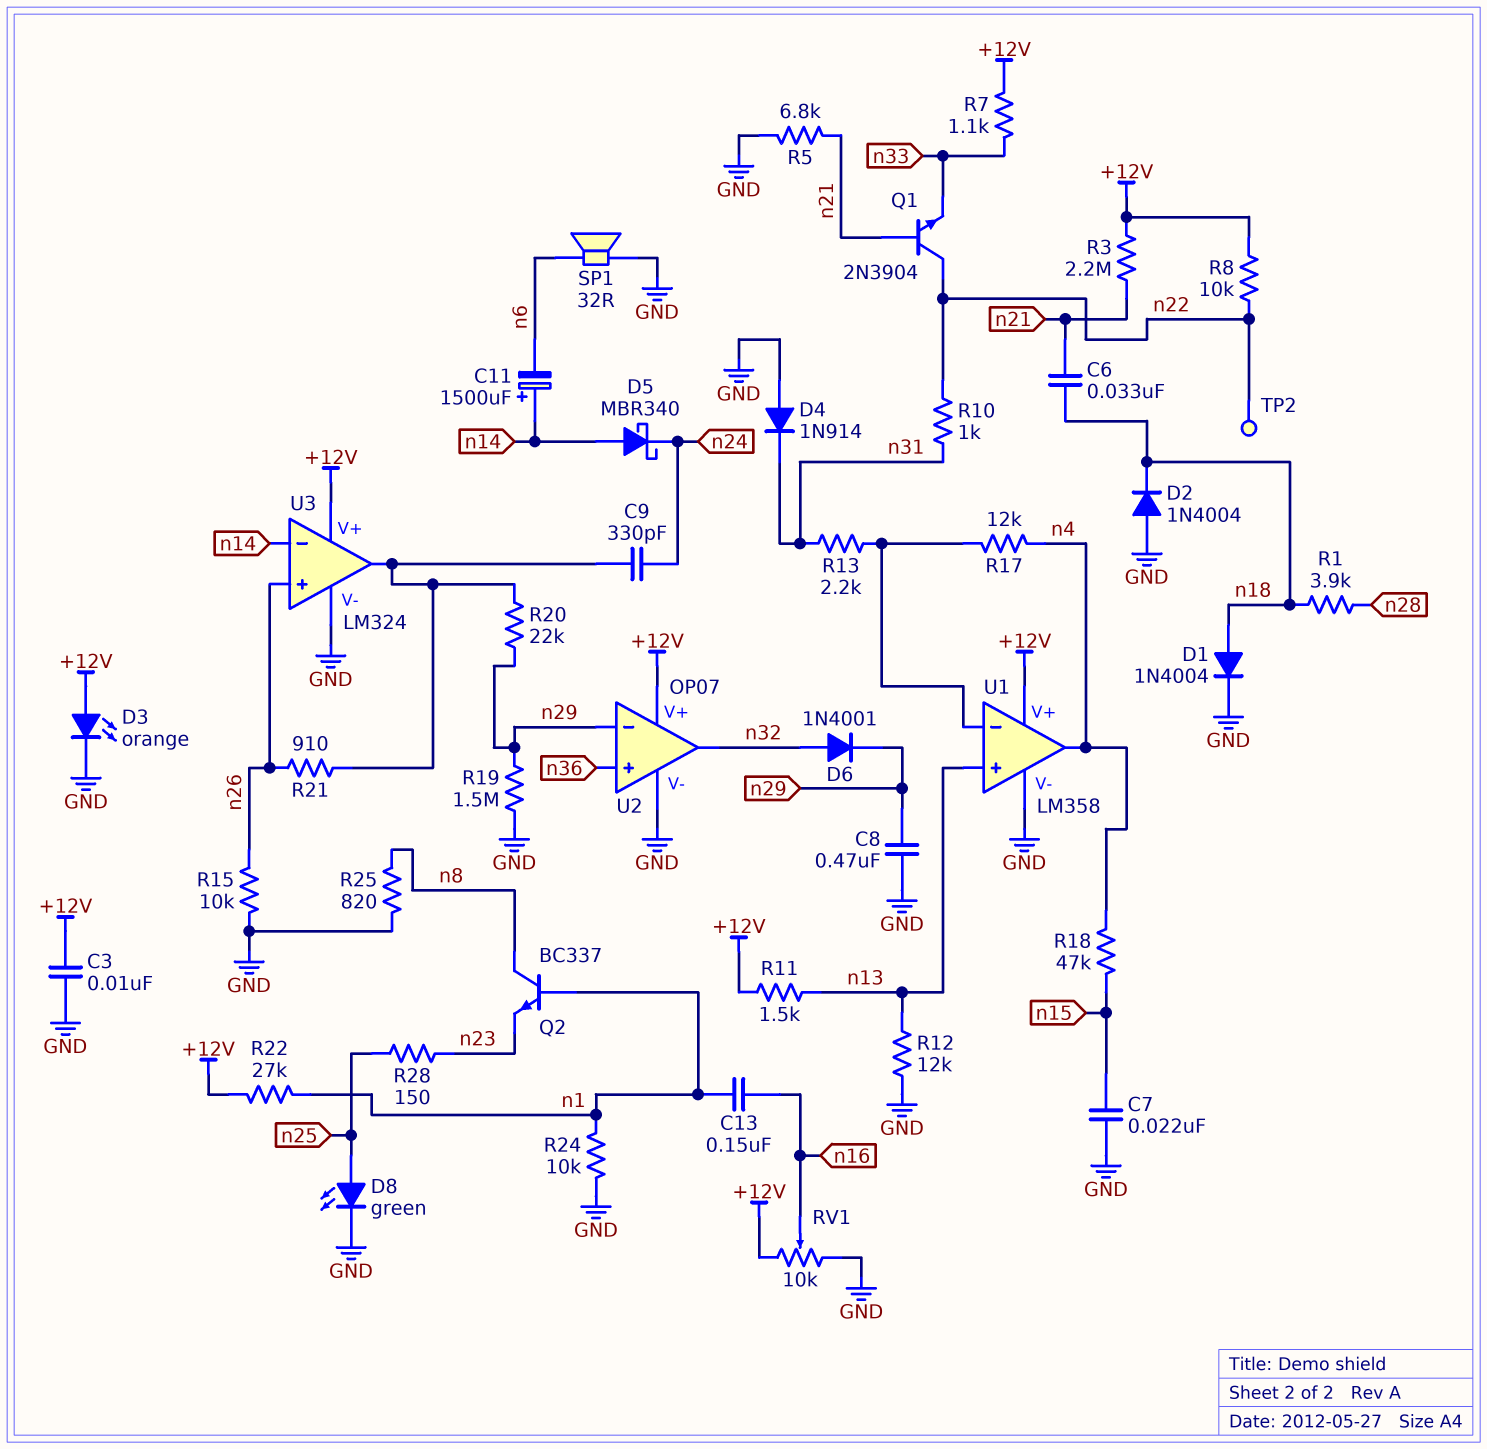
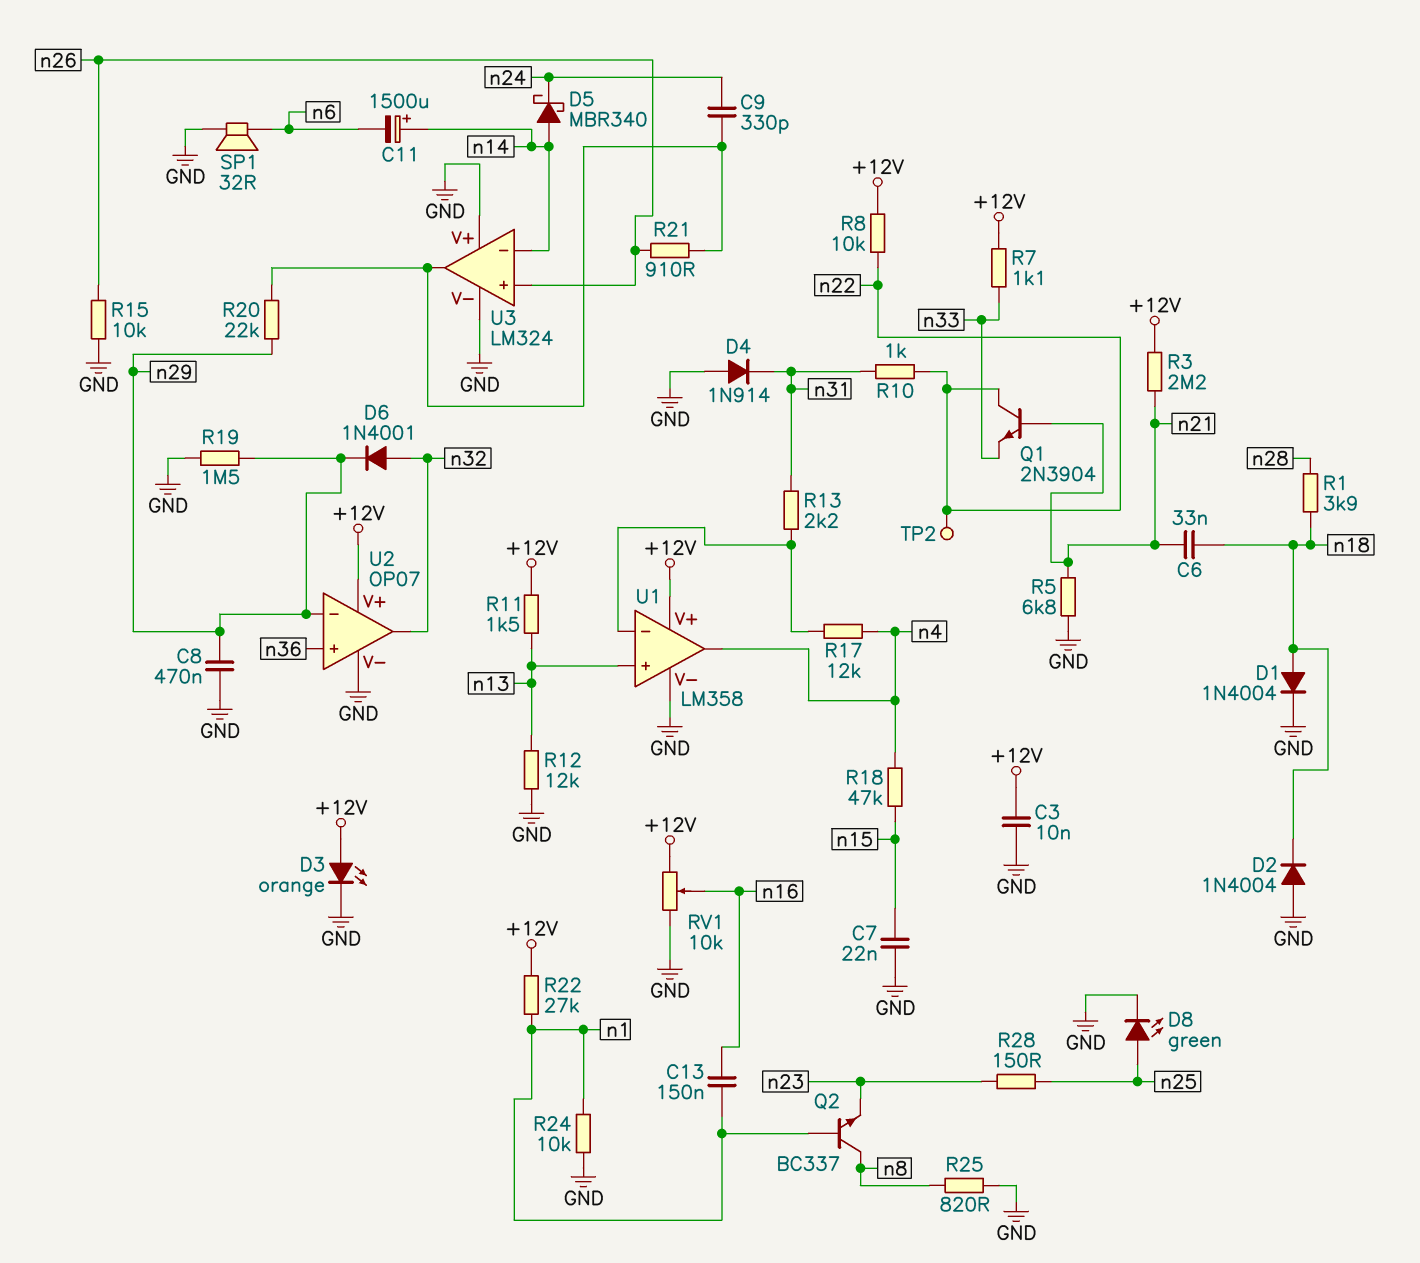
U3 pin V+: +12V -> GND

